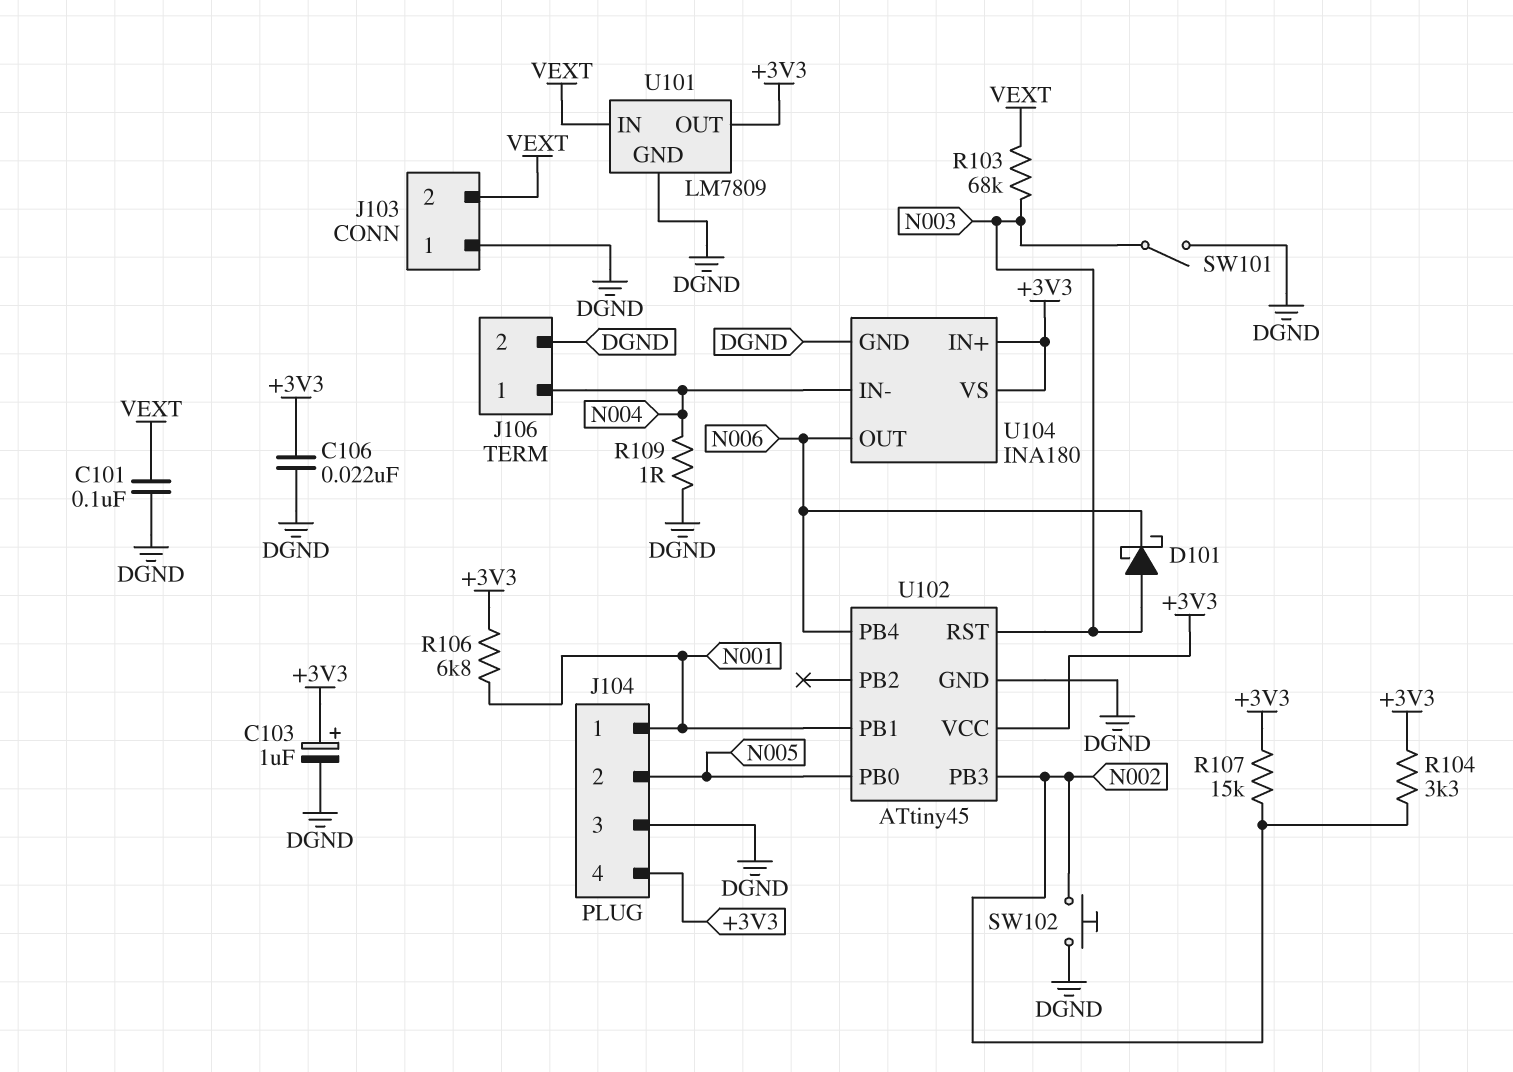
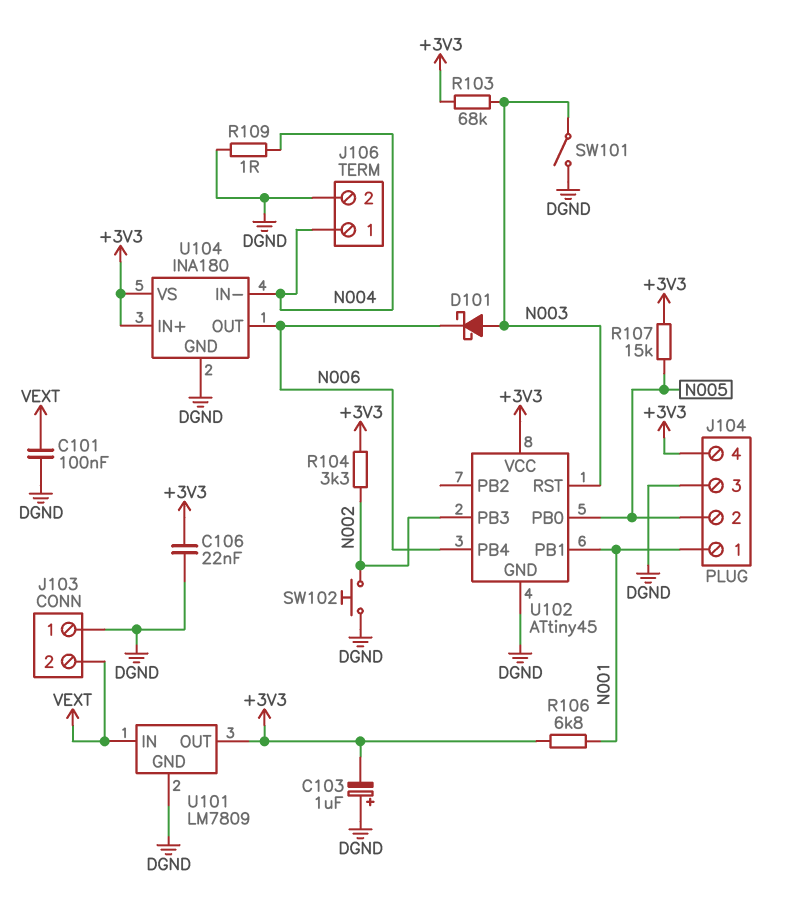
C103: 1uF (plus +3V3, minus DGND) -> 1uF (plus DGND, minus +3V3)
R103: 68k (N003, VEXT) -> 68k (+3V3, N003)
R107: 15k (+3V3, N002) -> 15k (+3V3, N005)

